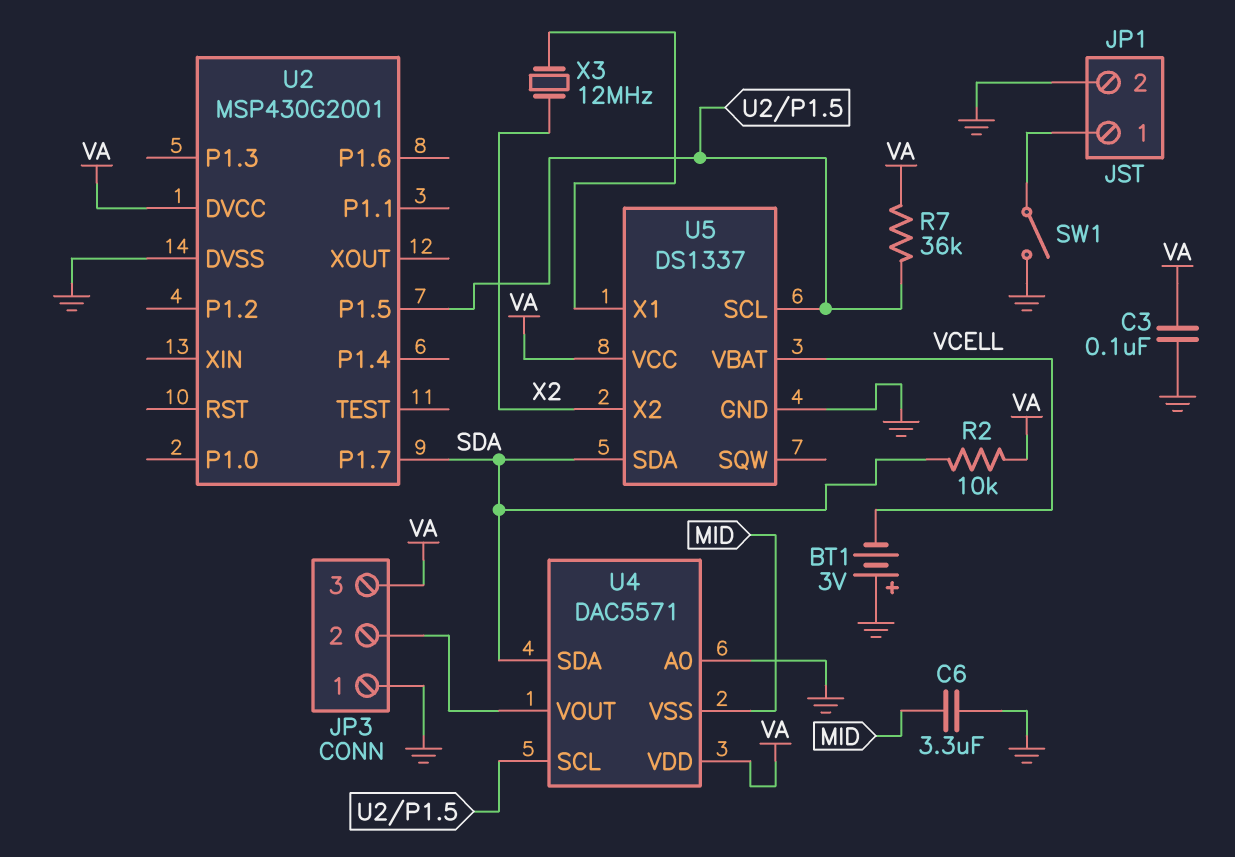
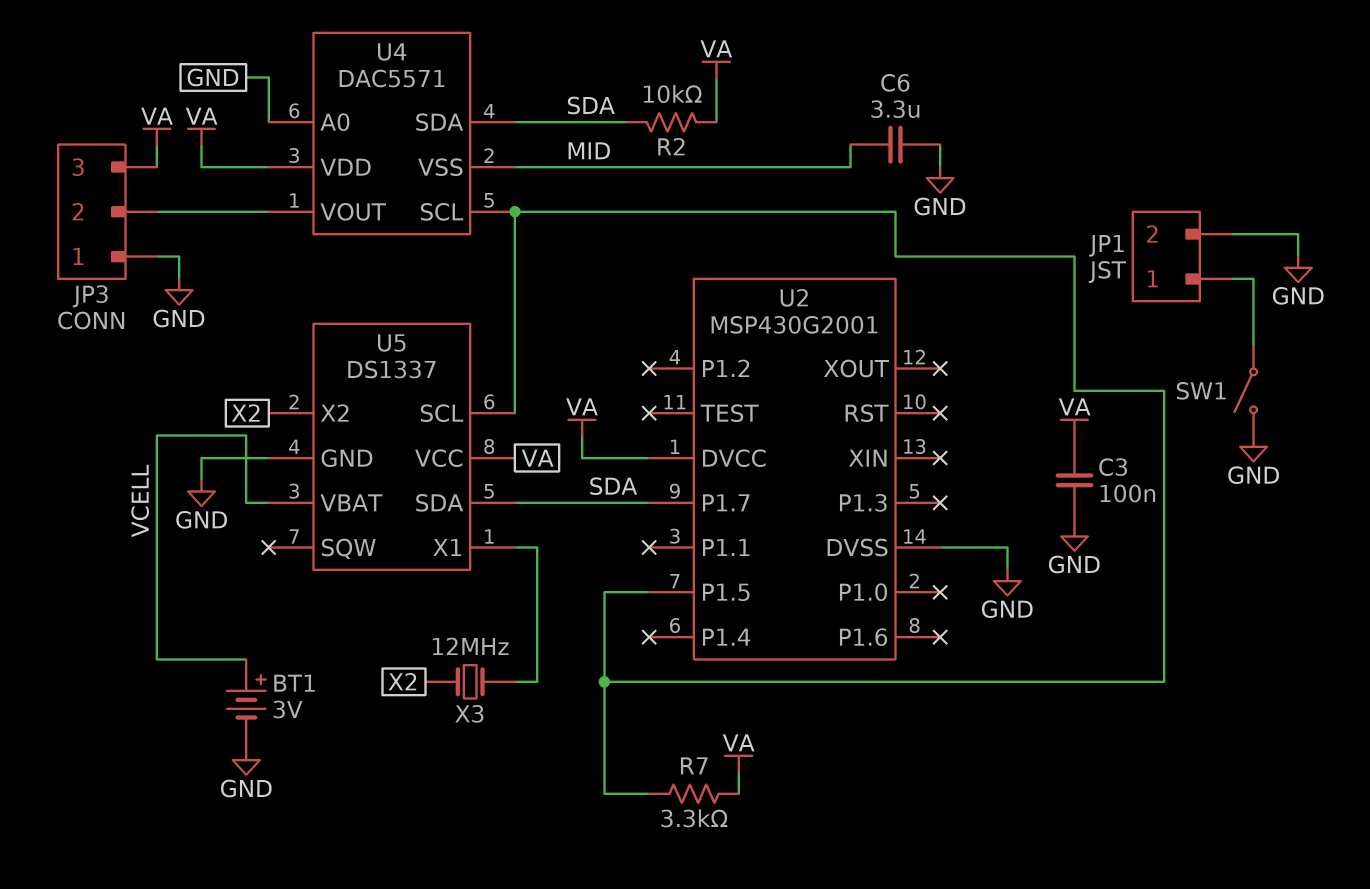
BT1: 3V (plus GND, minus VCELL) -> 3V (plus VCELL, minus GND)
R7: 36k (U2/P1.5, VA) -> 3.3k (U2/P1.5, VA)

